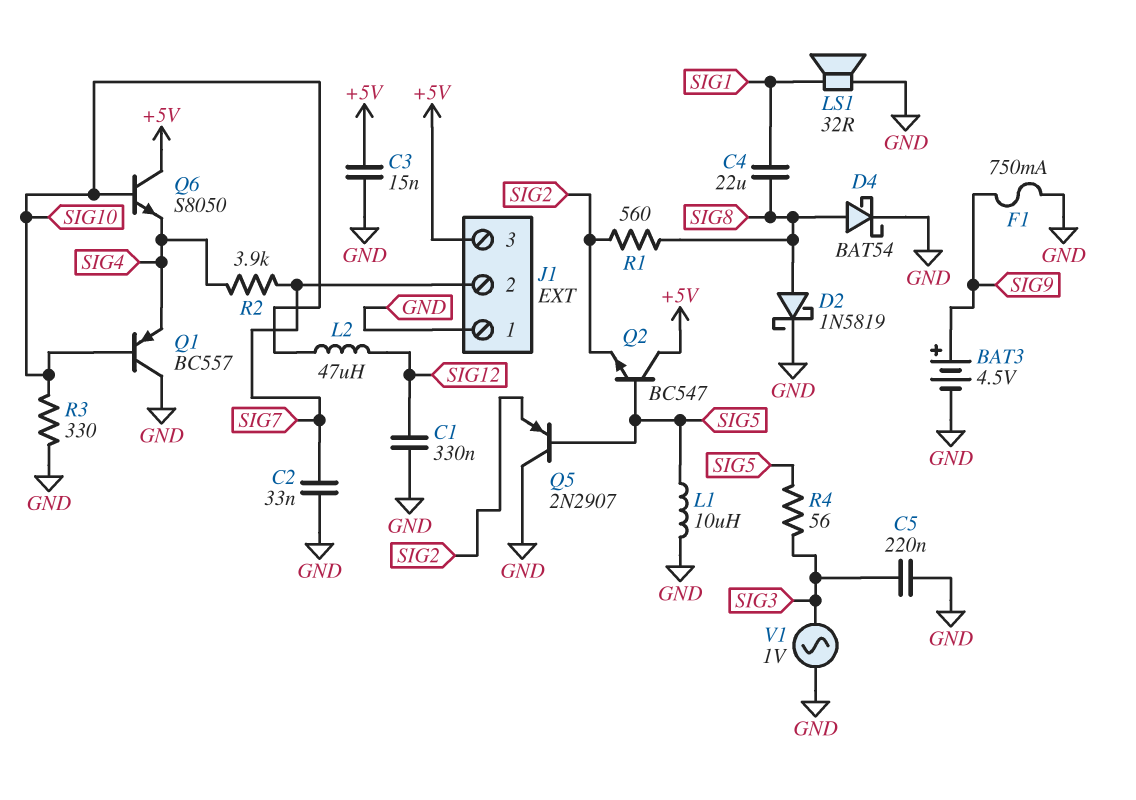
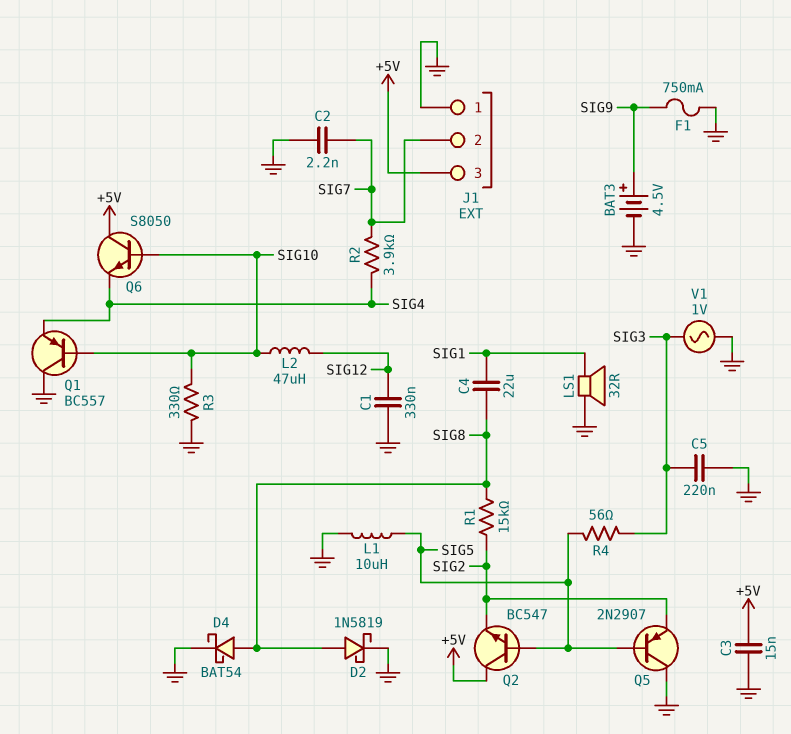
C2: 33nF (GND, SIG7) -> 2.2nF (GND, SIG7)
R1: 560 (SIG2, SIG8) -> 15k (SIG2, SIG8)

